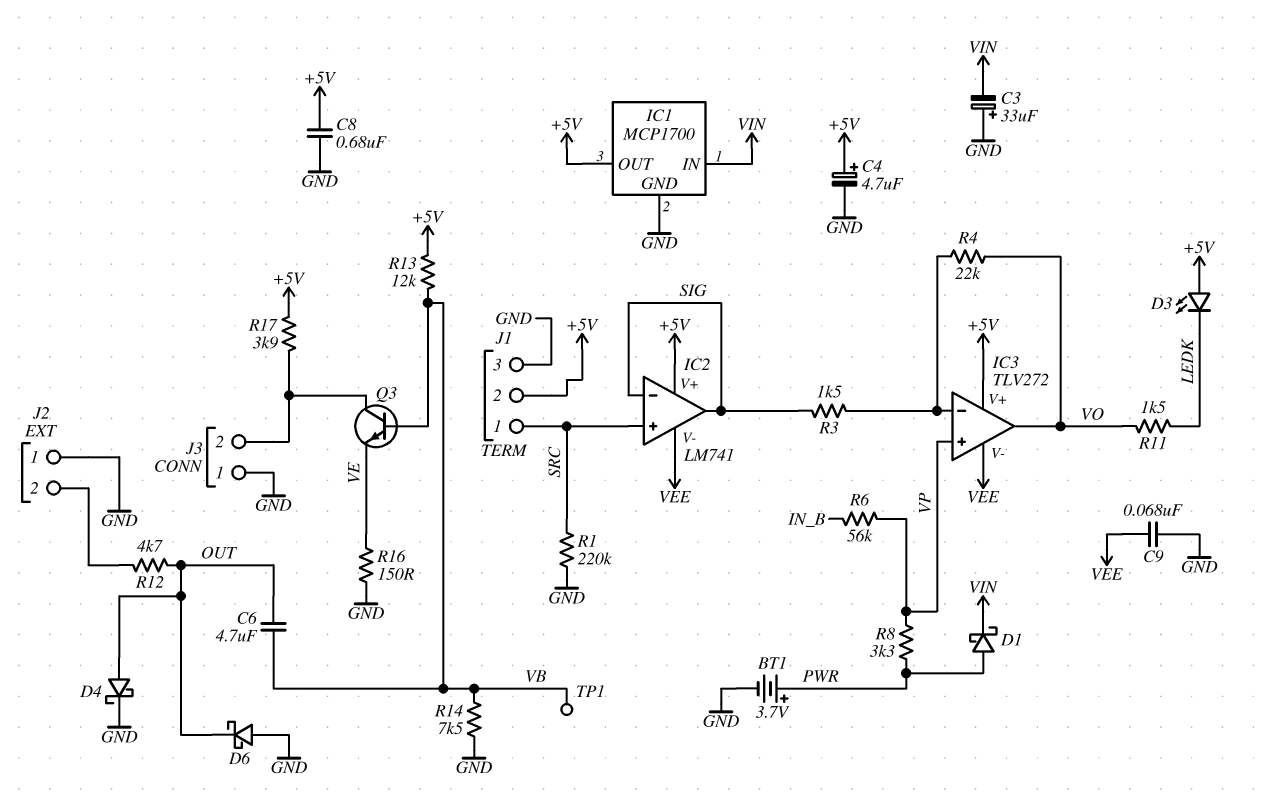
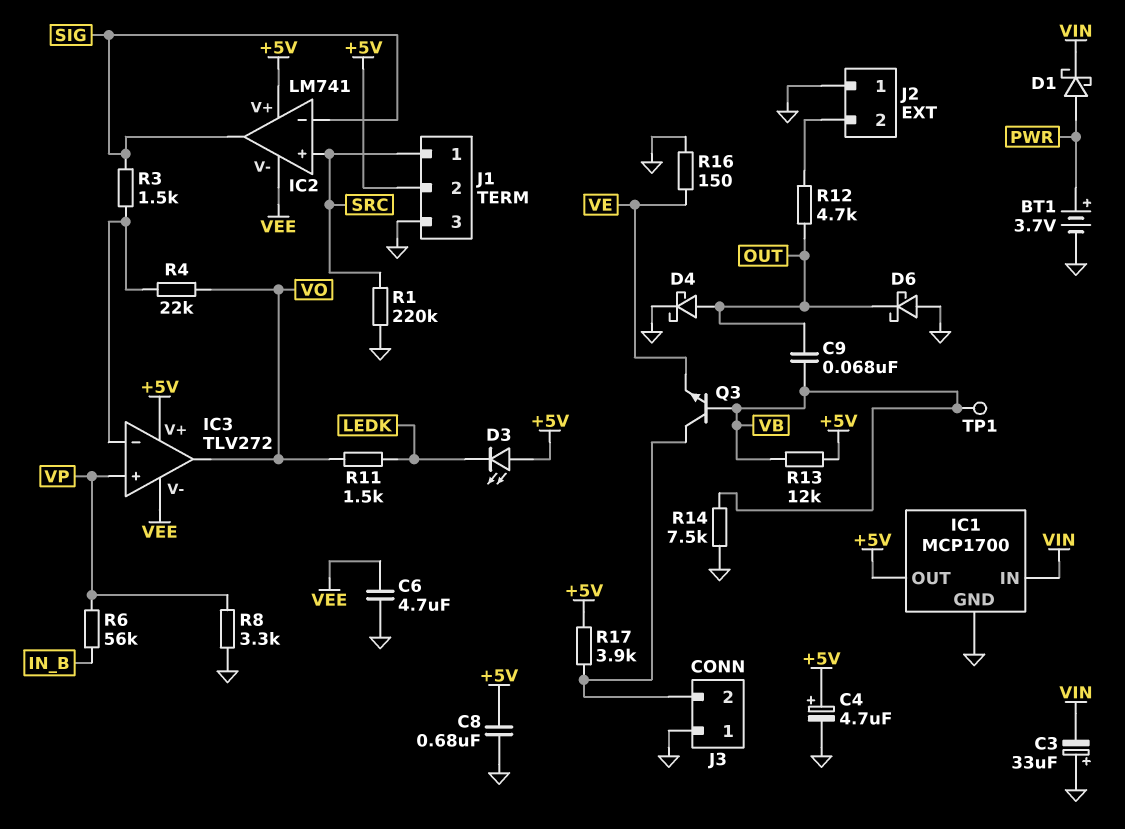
C6: 4.7uF (OUT, VB) -> 4.7uF (GND, VEE)
C9: 68nF (GND, VEE) -> 68nF (OUT, VB)
R8: 3.3k (PWR, VP) -> 3.3k (GND, VP)

